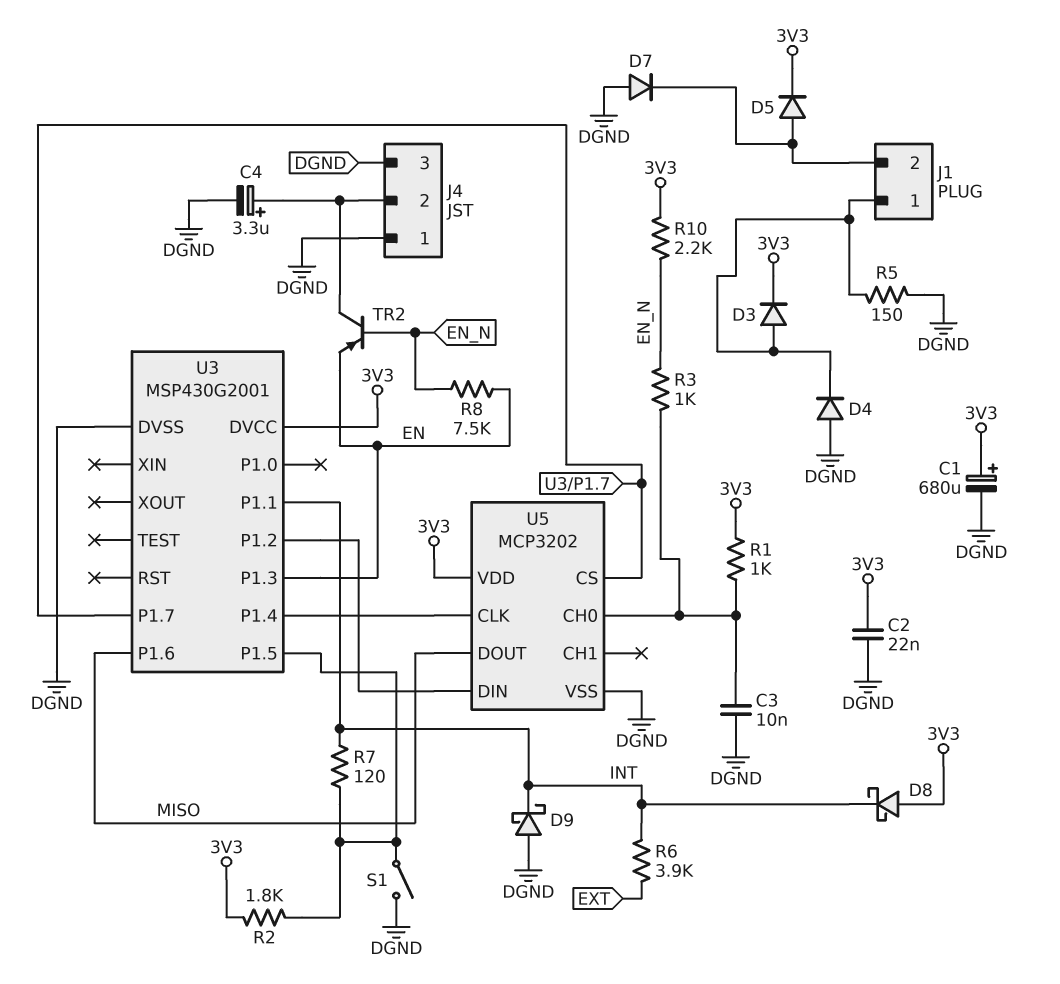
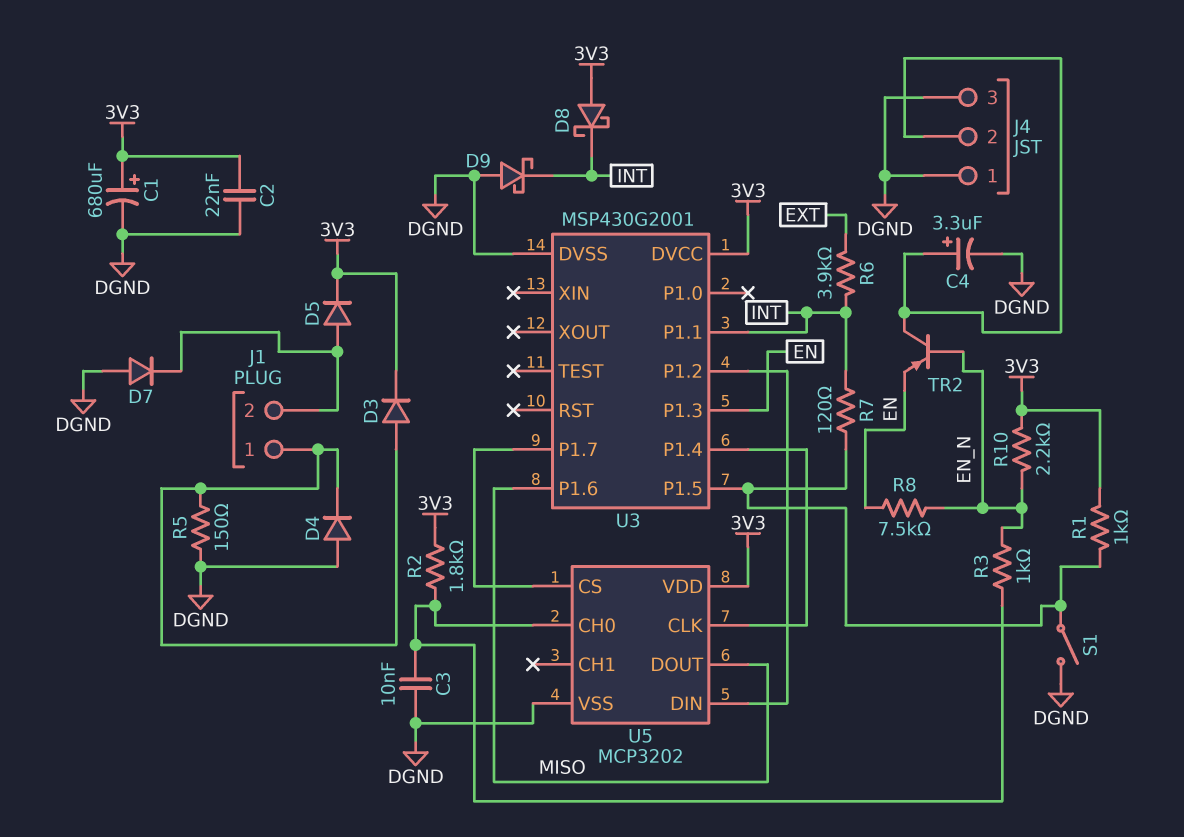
R1: 1k (3V3, U5/CH0) -> 1k (3V3, U3/P1.5)
R2: 1.8k (3V3, U3/P1.5) -> 1.8k (3V3, U5/CH0)

